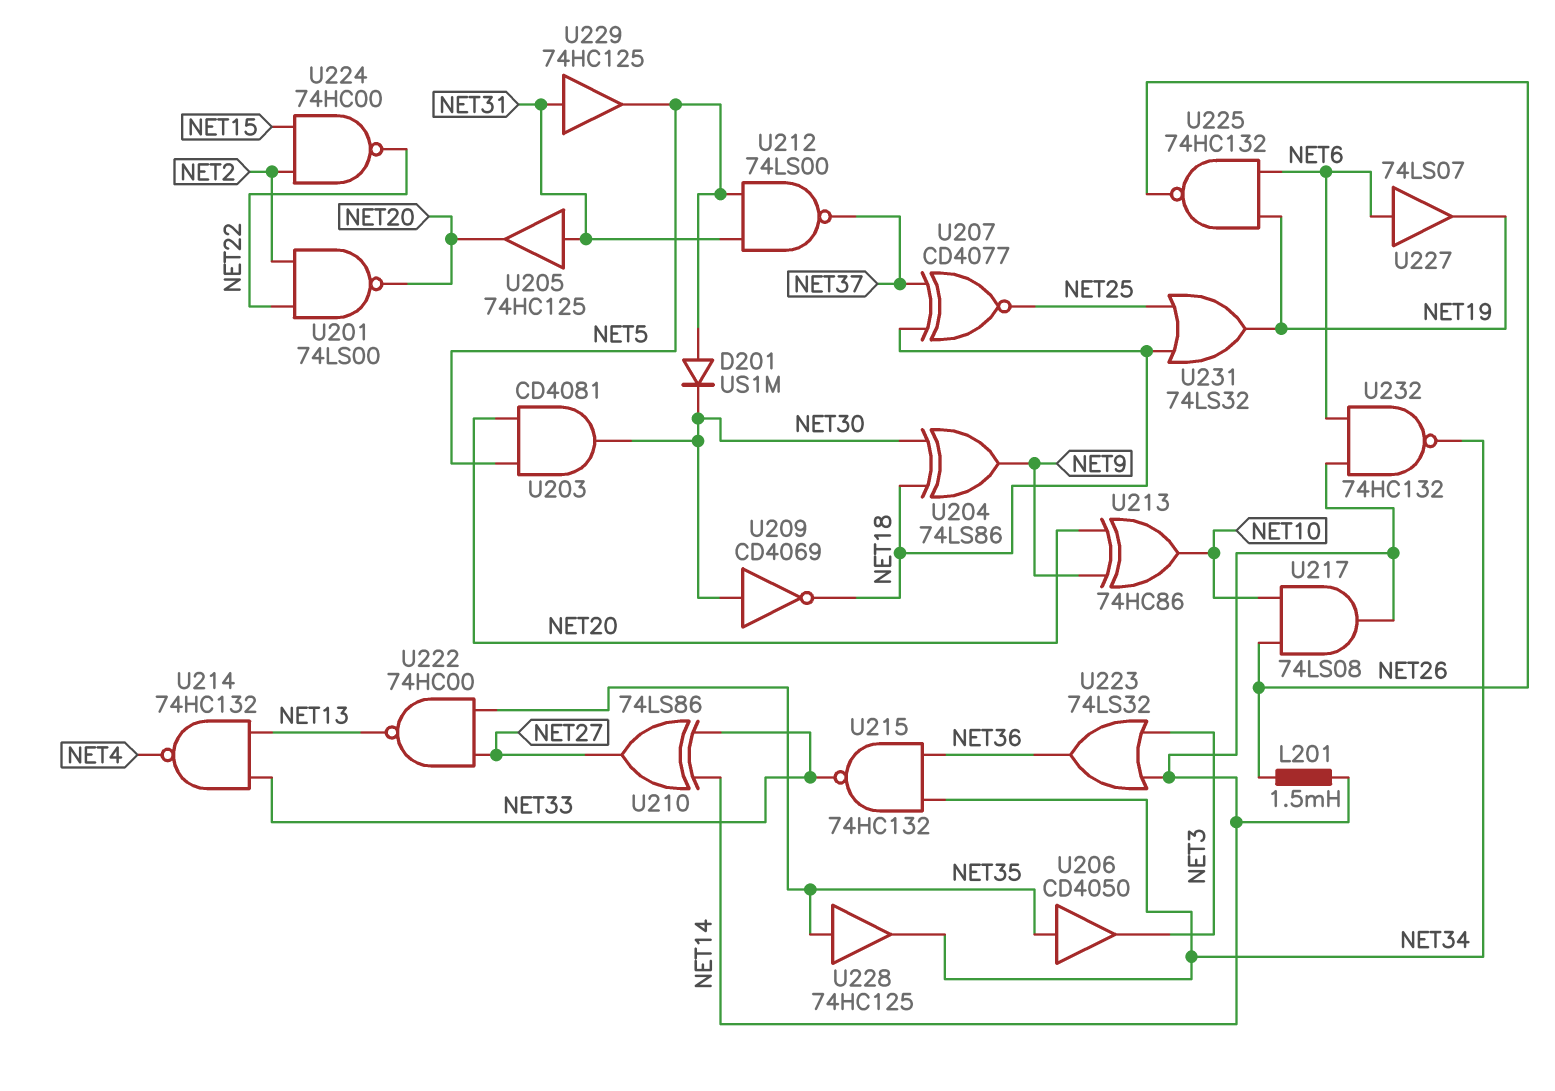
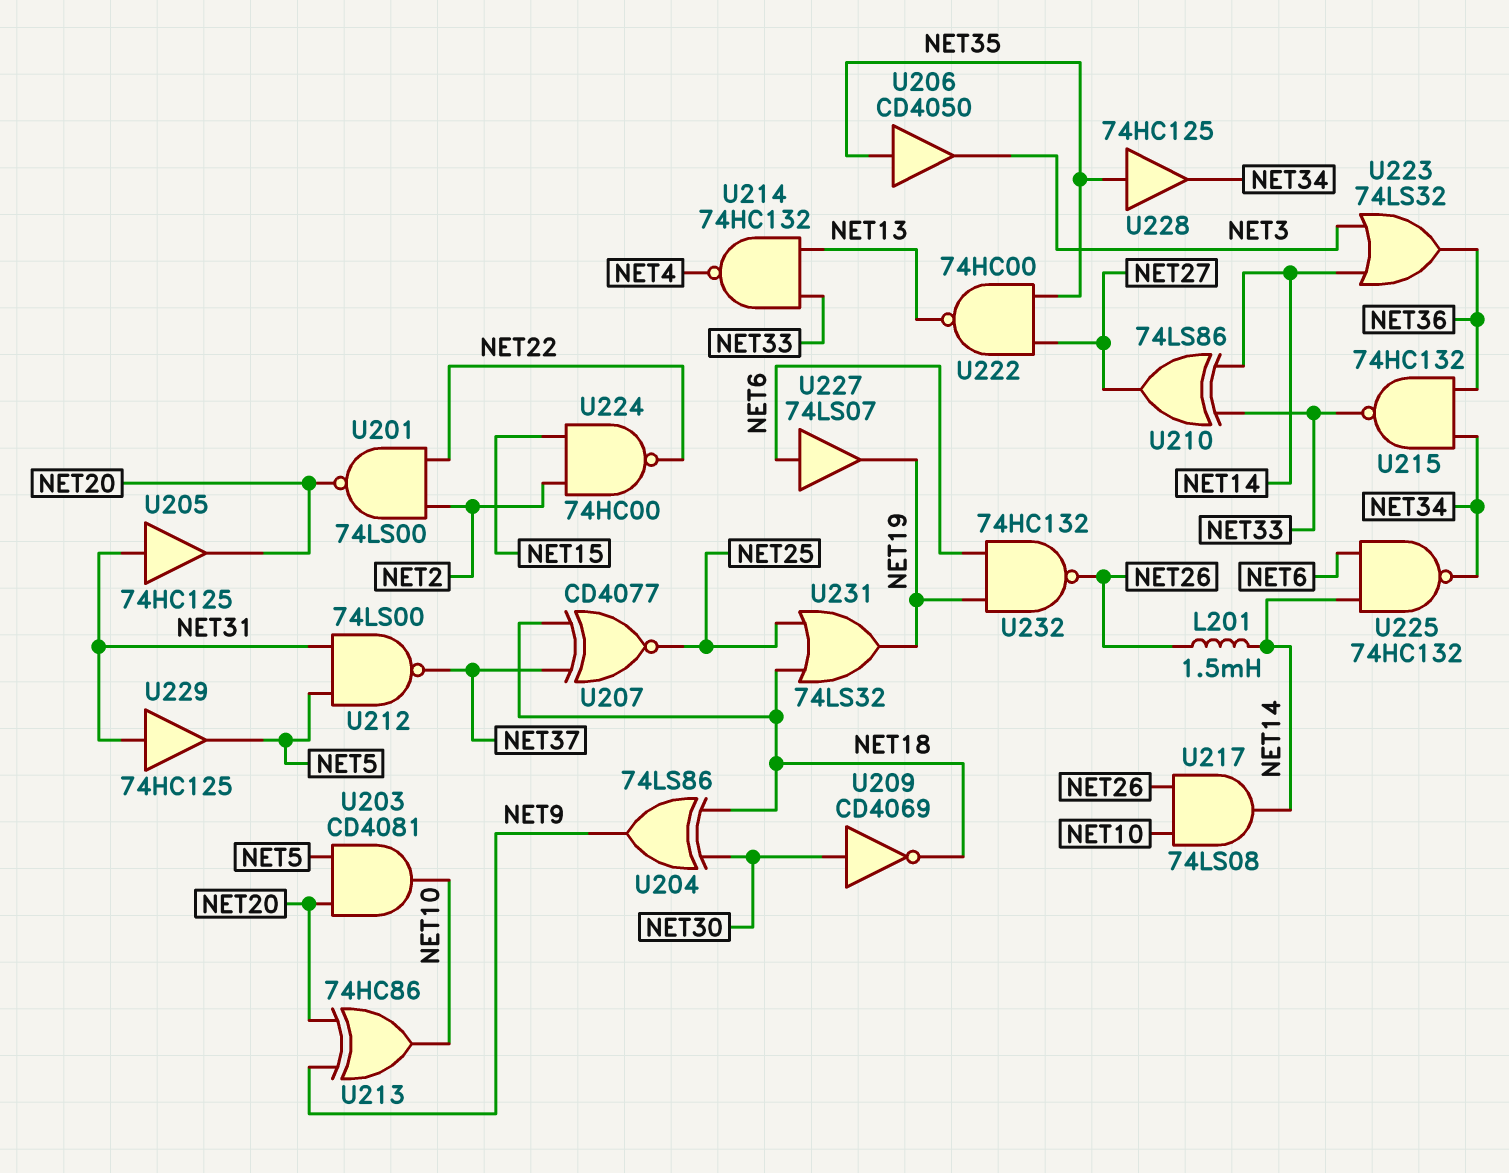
D201: diode US1M (A NET5, K NET30) -> none
U203: AND CD4081 (in NET5, in NET20, out NET30) -> AND CD4081 (in NET5, in NET20, out NET10)
U225: NAND 74HC132 (in NET6, in NET19, out NET26) -> NAND 74HC132 (in NET6, in NET14, out NET34)
U232: NAND 74HC132 (in NET6, in NET14, out NET34) -> NAND 74HC132 (in NET6, in NET19, out NET26)

